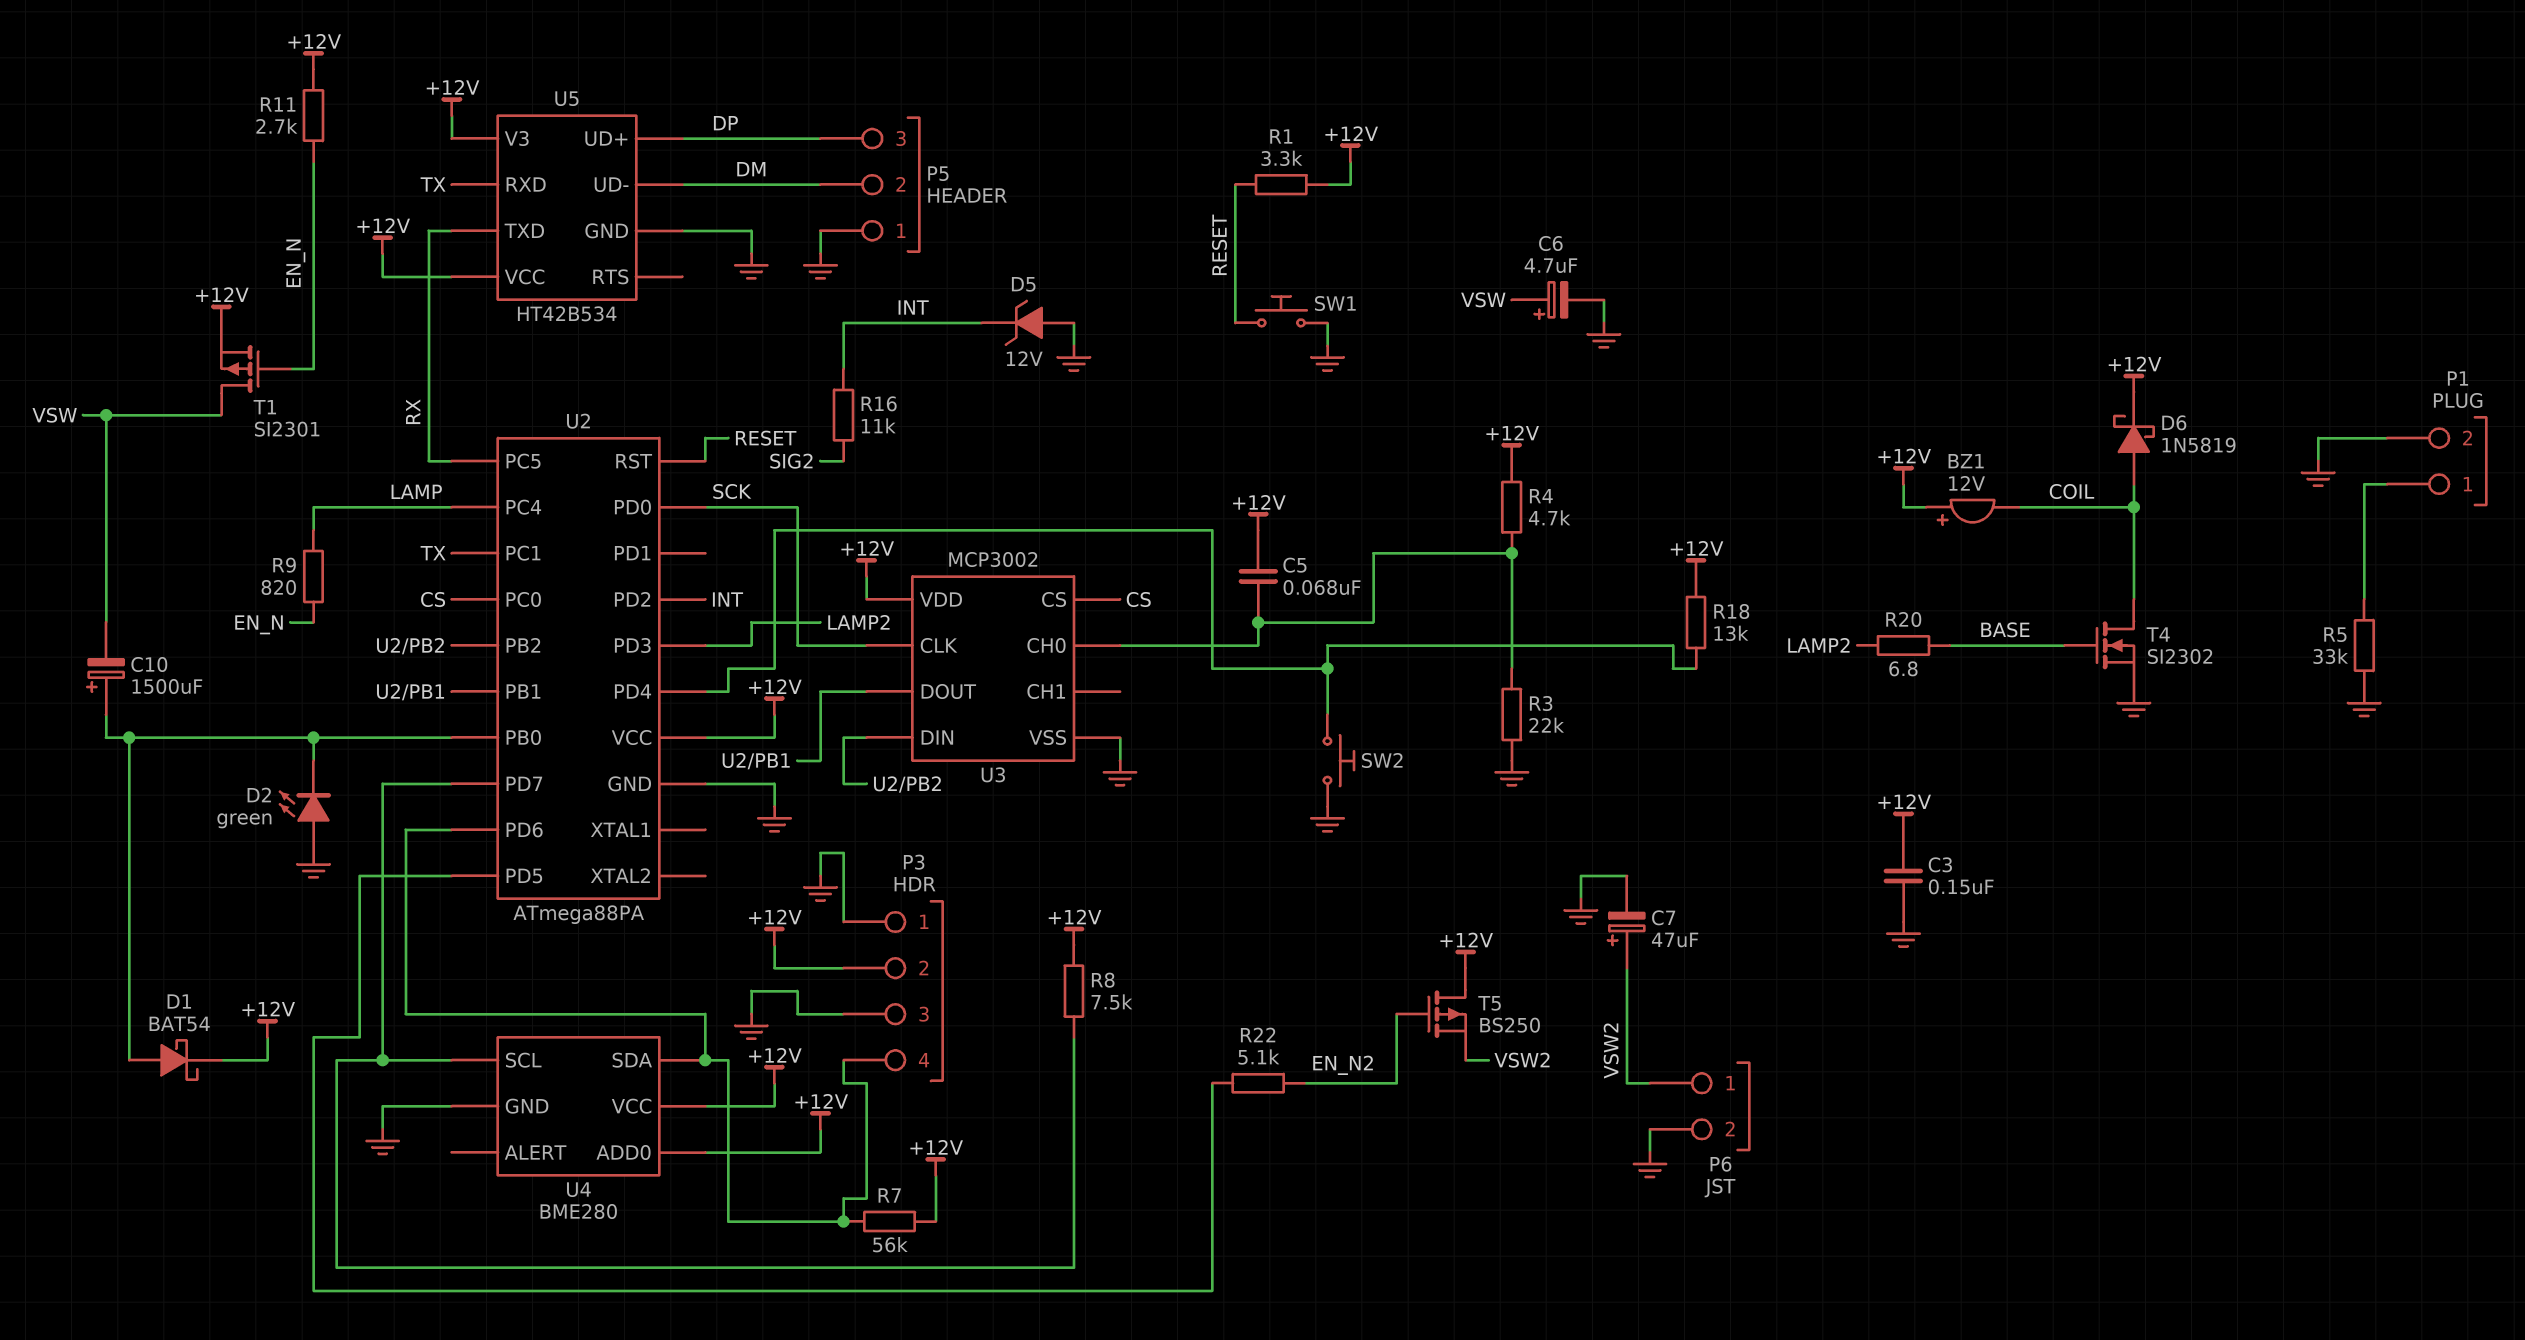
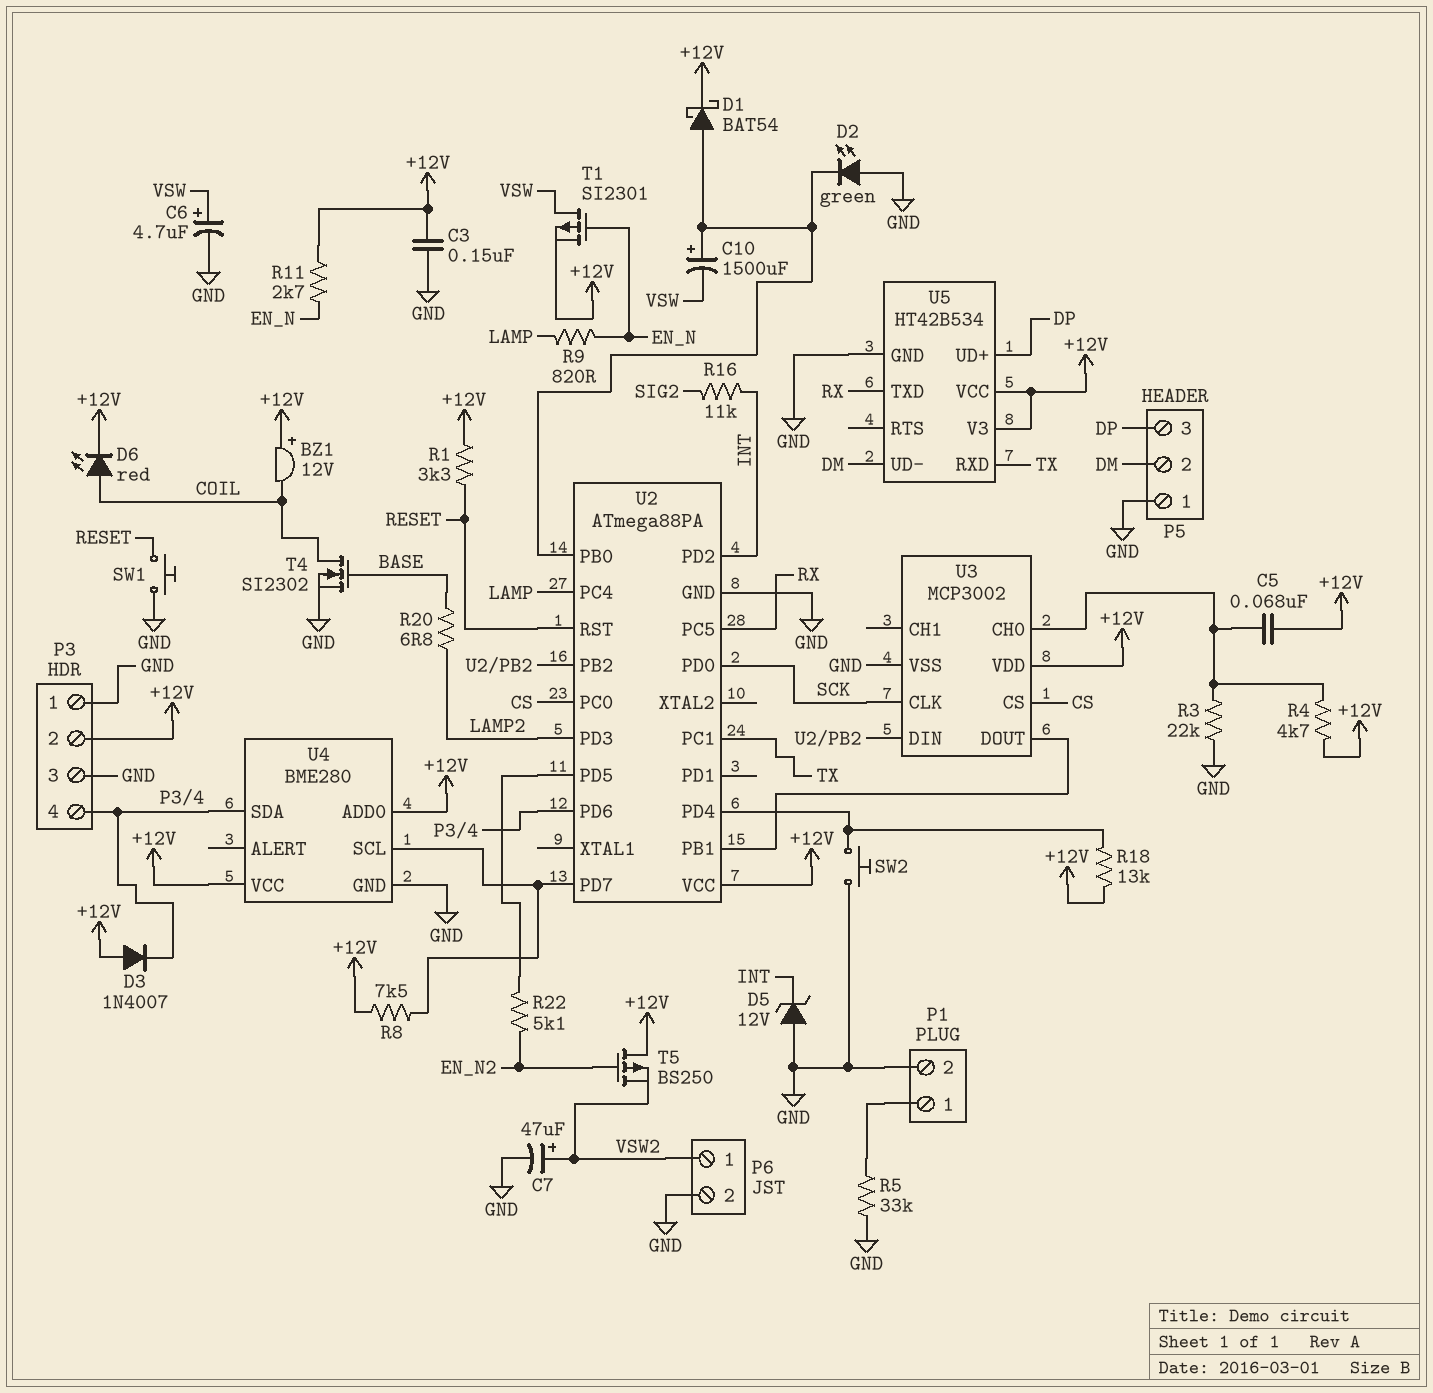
D3: none -> diode 1N4007 (A +12V, K P3/4)
D6: schottky 1N5819 (A COIL, K +12V) -> LED red (A COIL, K +12V)
R7: 56k (+12V, P3/4) -> none

